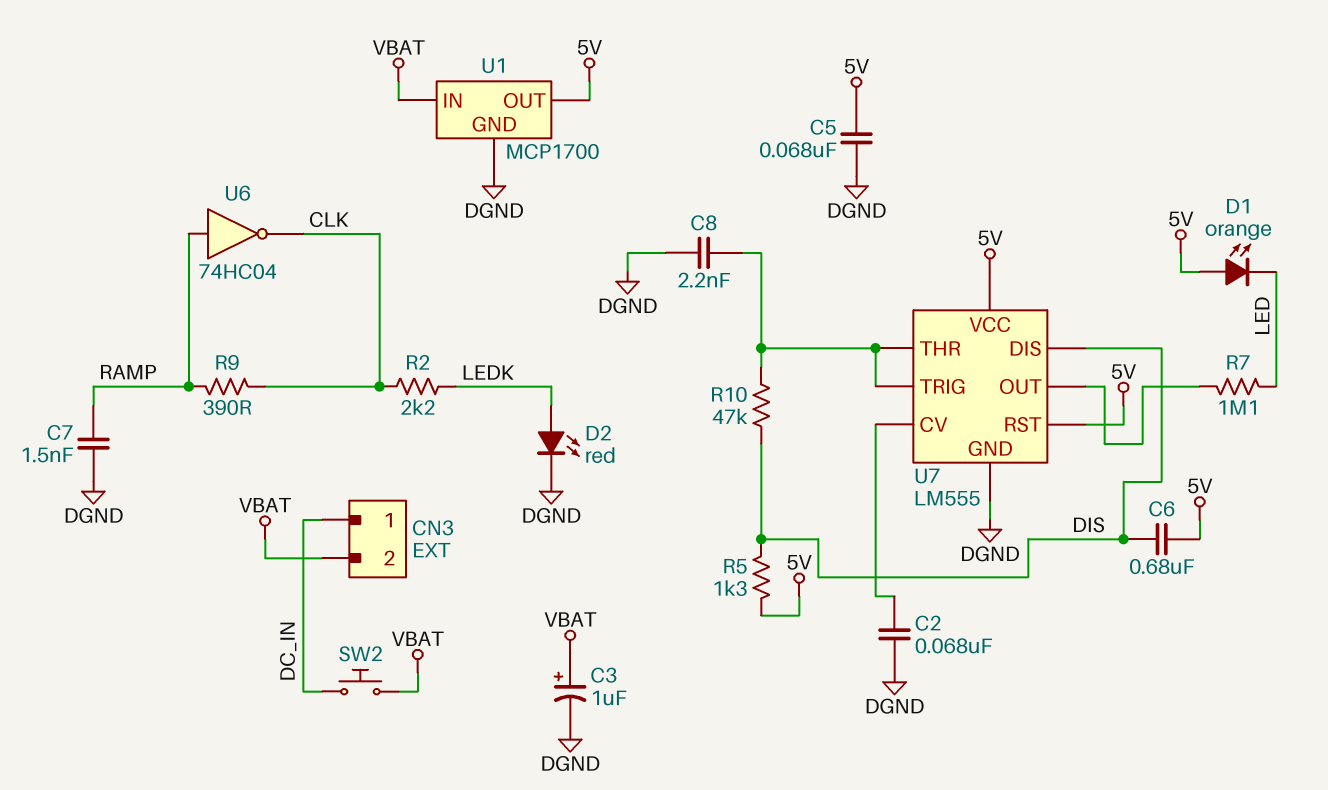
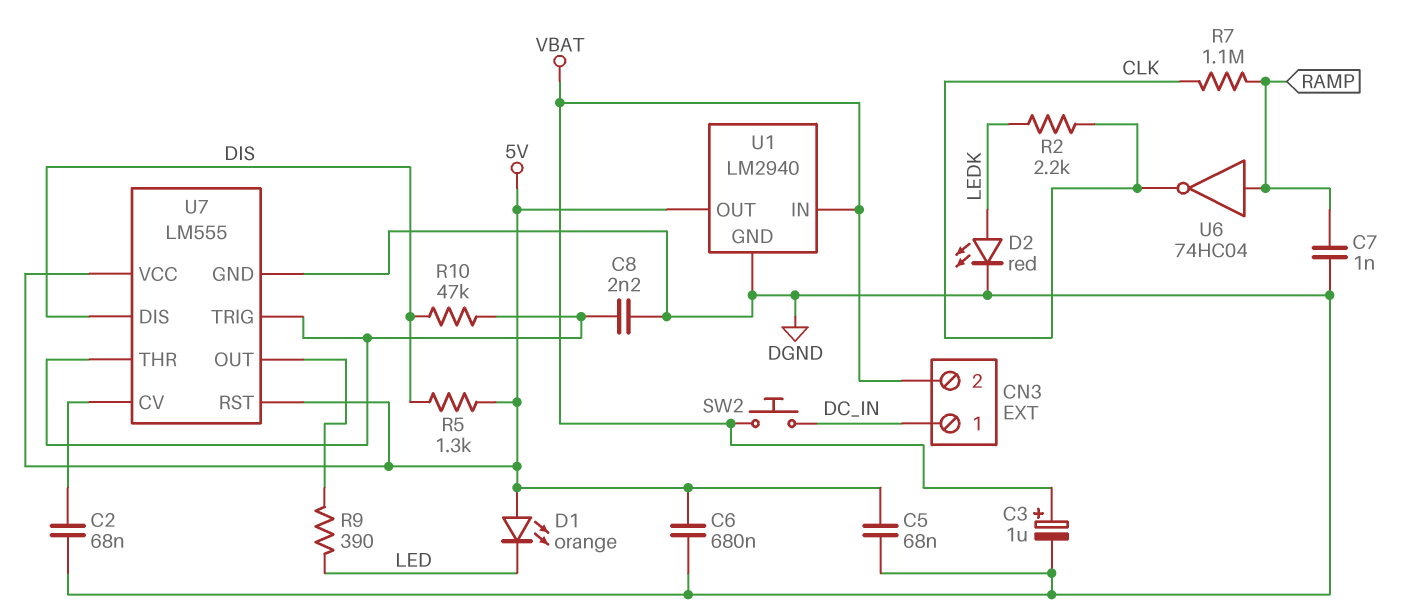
C6: 680nF (5V, DIS) -> 680nF (5V, DGND)
C7: 1.5nF (DGND, RAMP) -> 1nF (DGND, RAMP)
R7: 1.1M (LED, U7/OUT) -> 1.1M (CLK, RAMP)
R9: 390 (CLK, RAMP) -> 390 (LED, U7/OUT)
U1: MCP1700 -> LM2940

